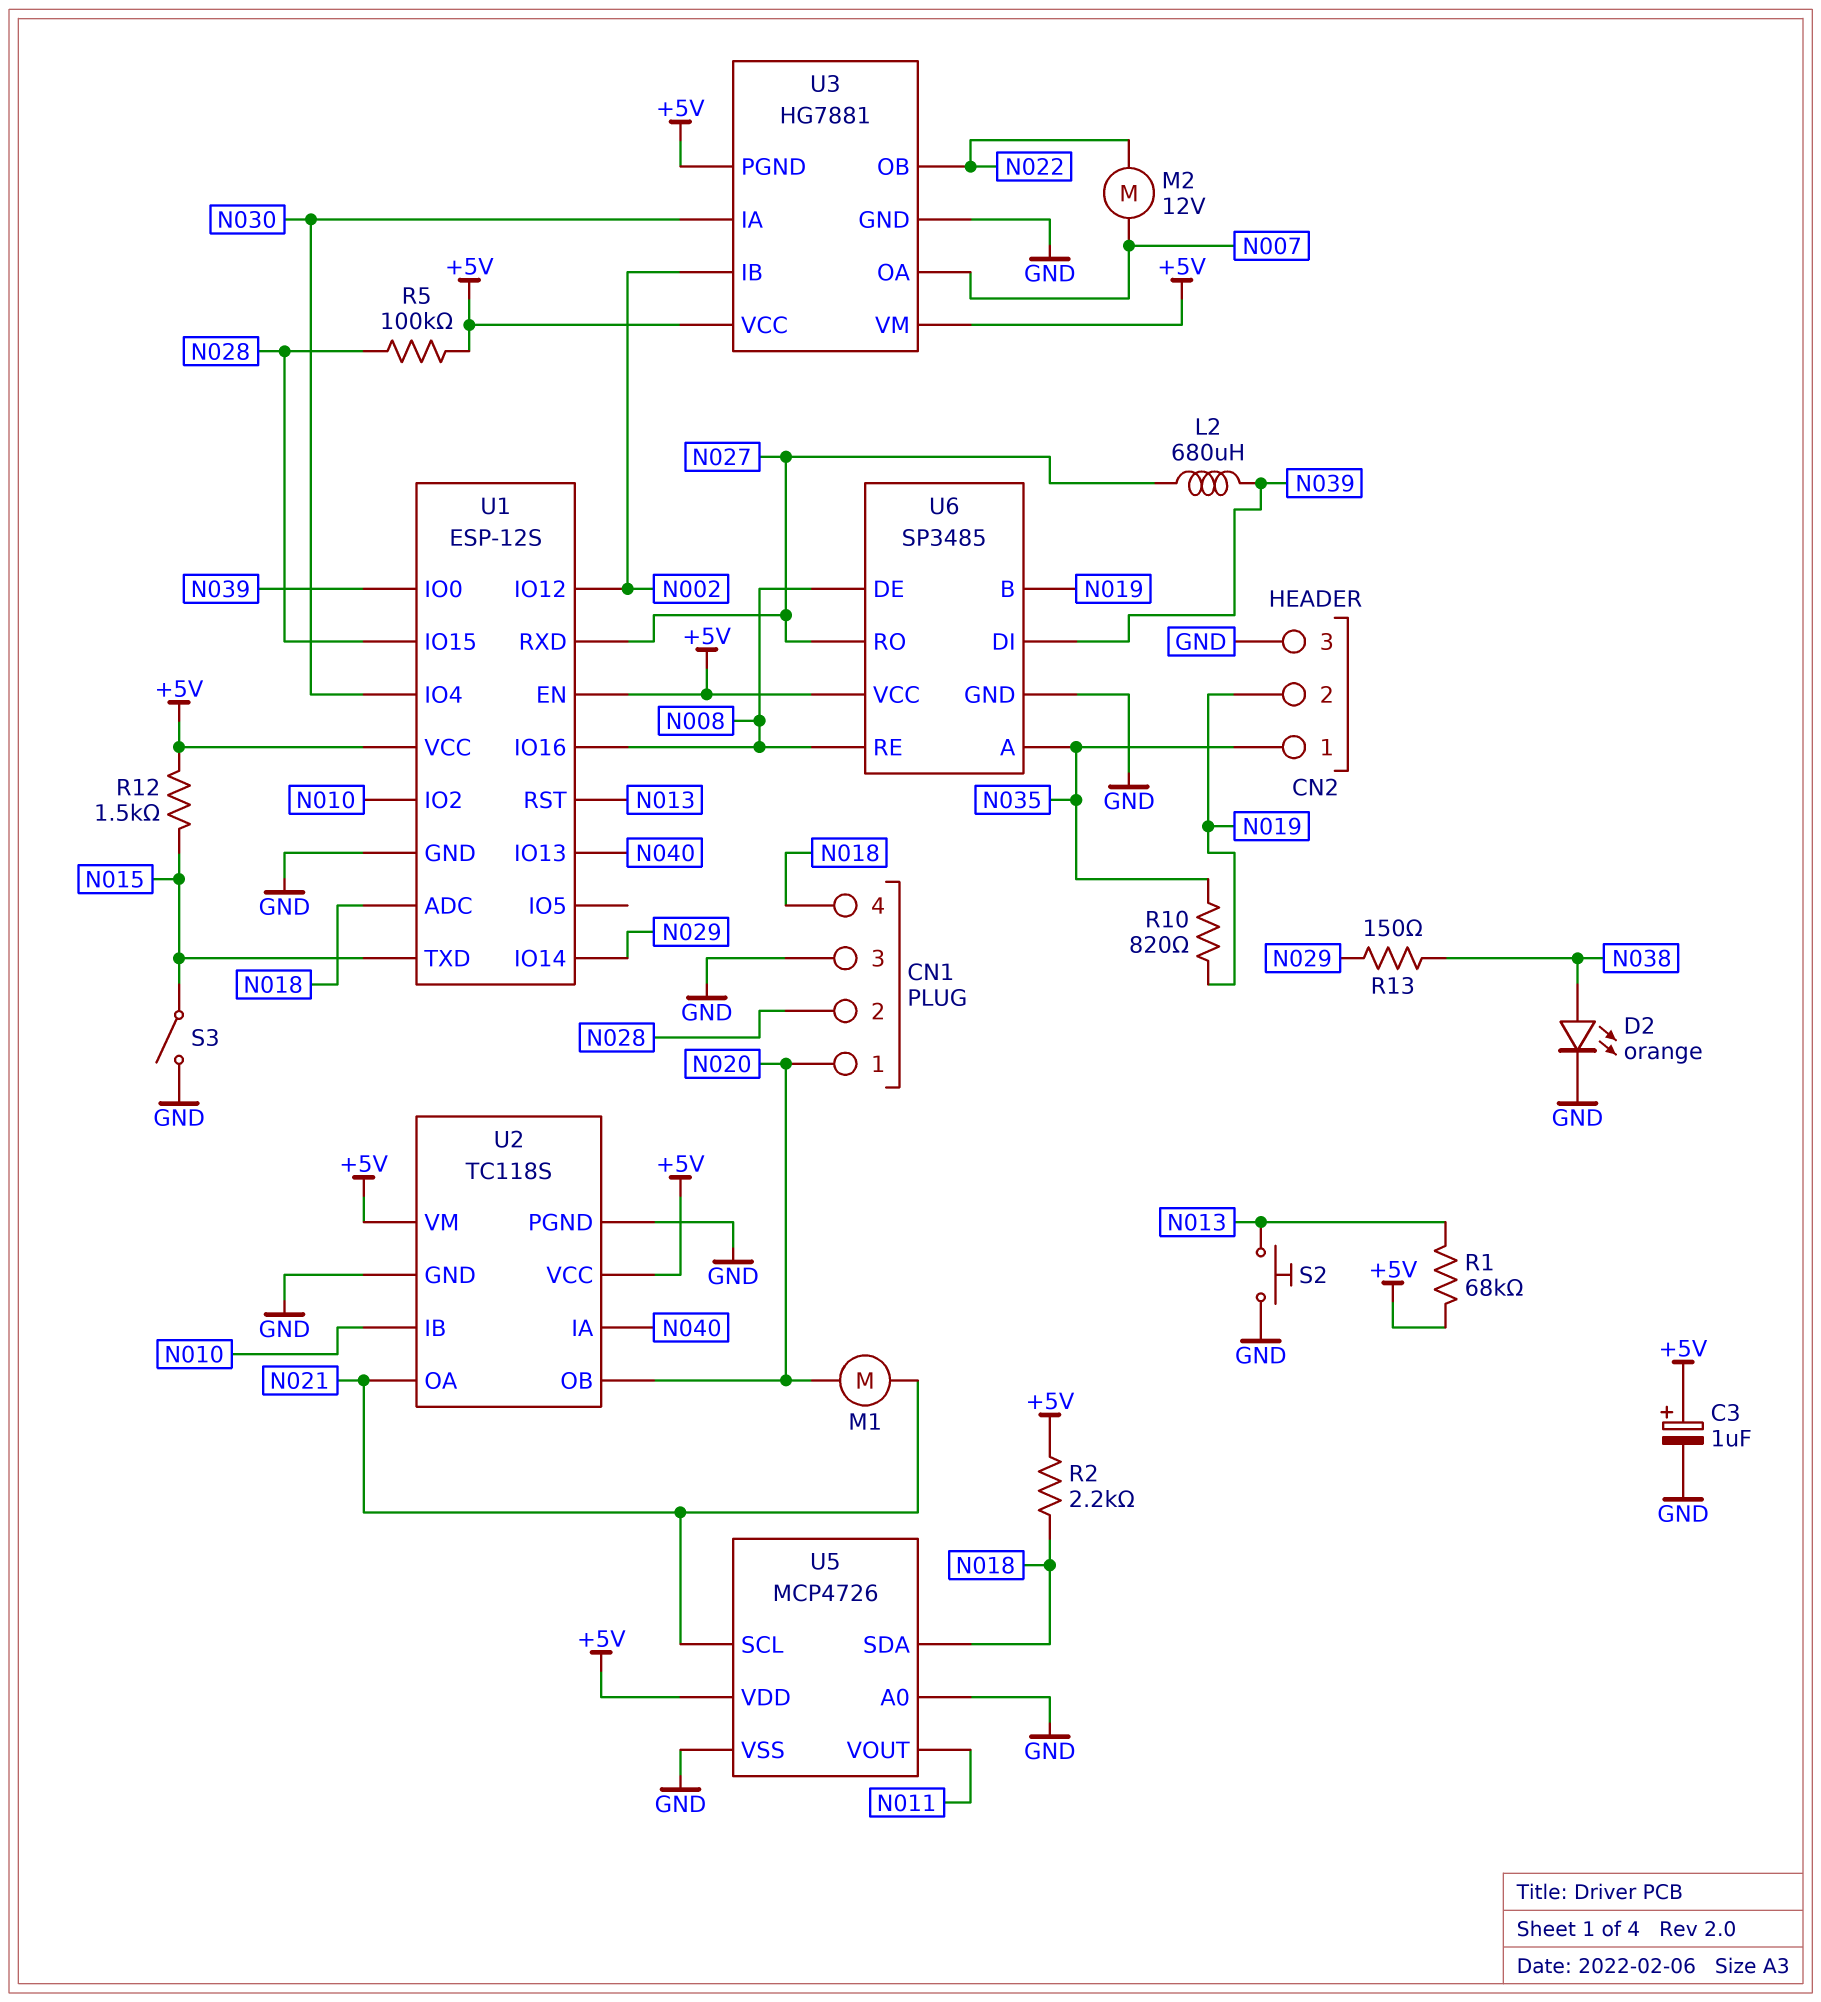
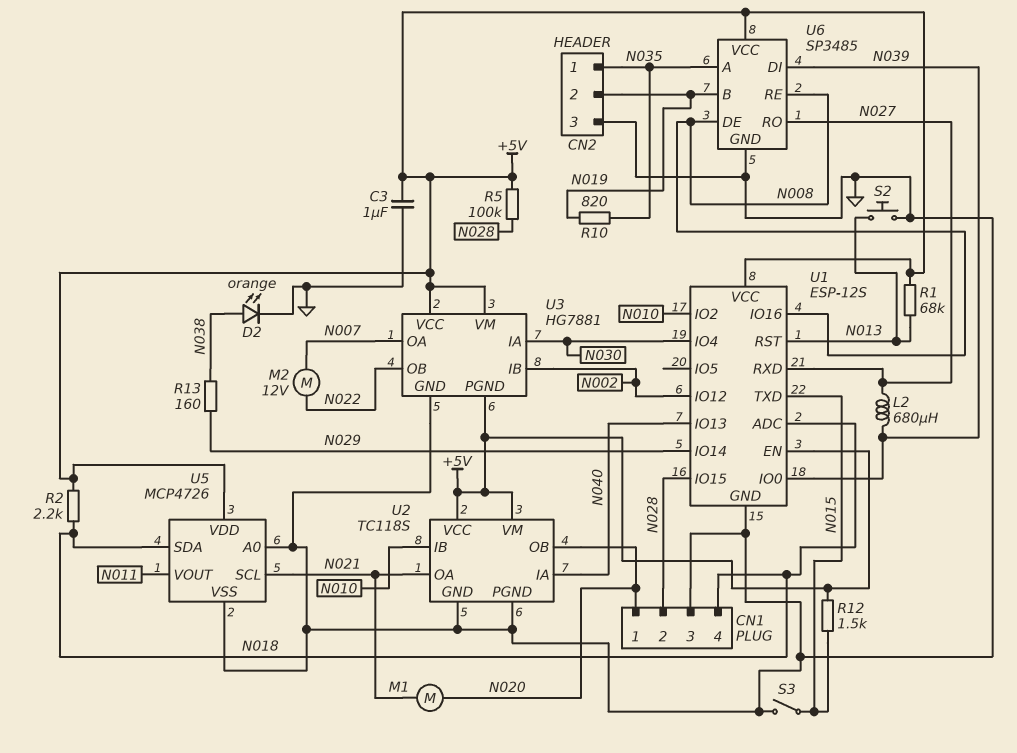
C3: 1uF (plus +5V, minus GND) -> 1uF (+5V, GND)
R13: 150 (N029, N038) -> 160 (N029, N038)

